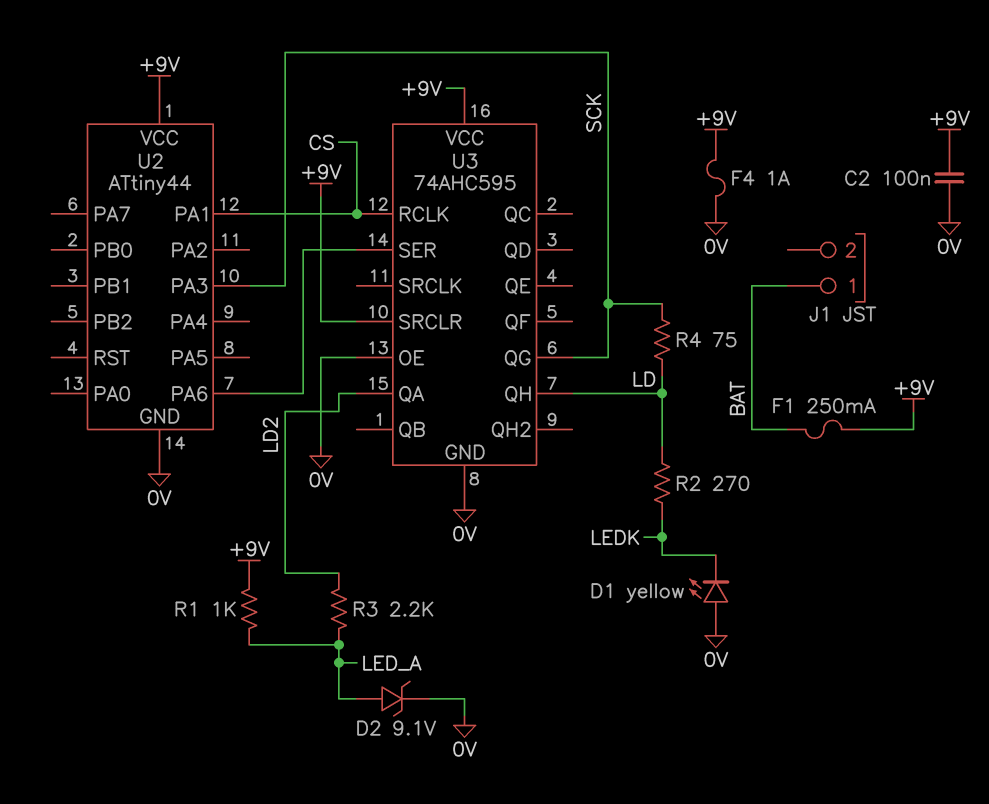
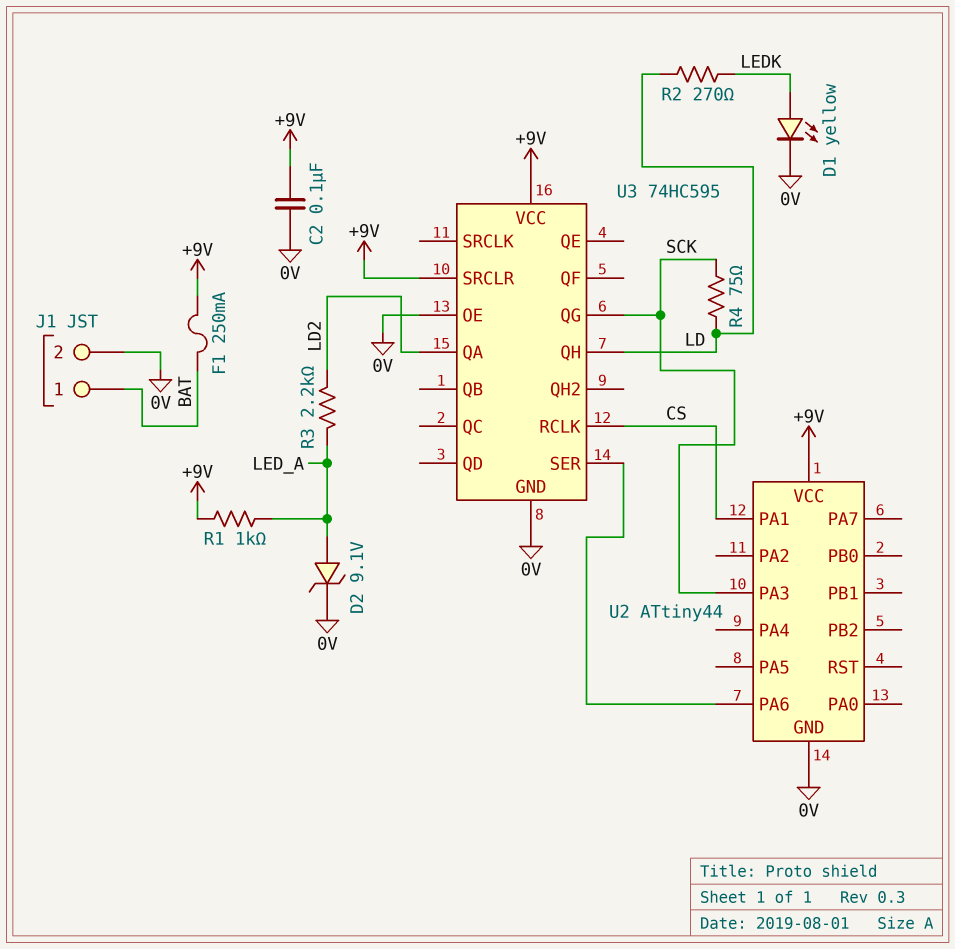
D1: LED yellow (A 0V, K LEDK) -> LED yellow (A LEDK, K 0V)
F4: 1A (+9V, 0V) -> none
J1 pin 2: none -> 0V
U3: 74AHC595 -> 74HC595

